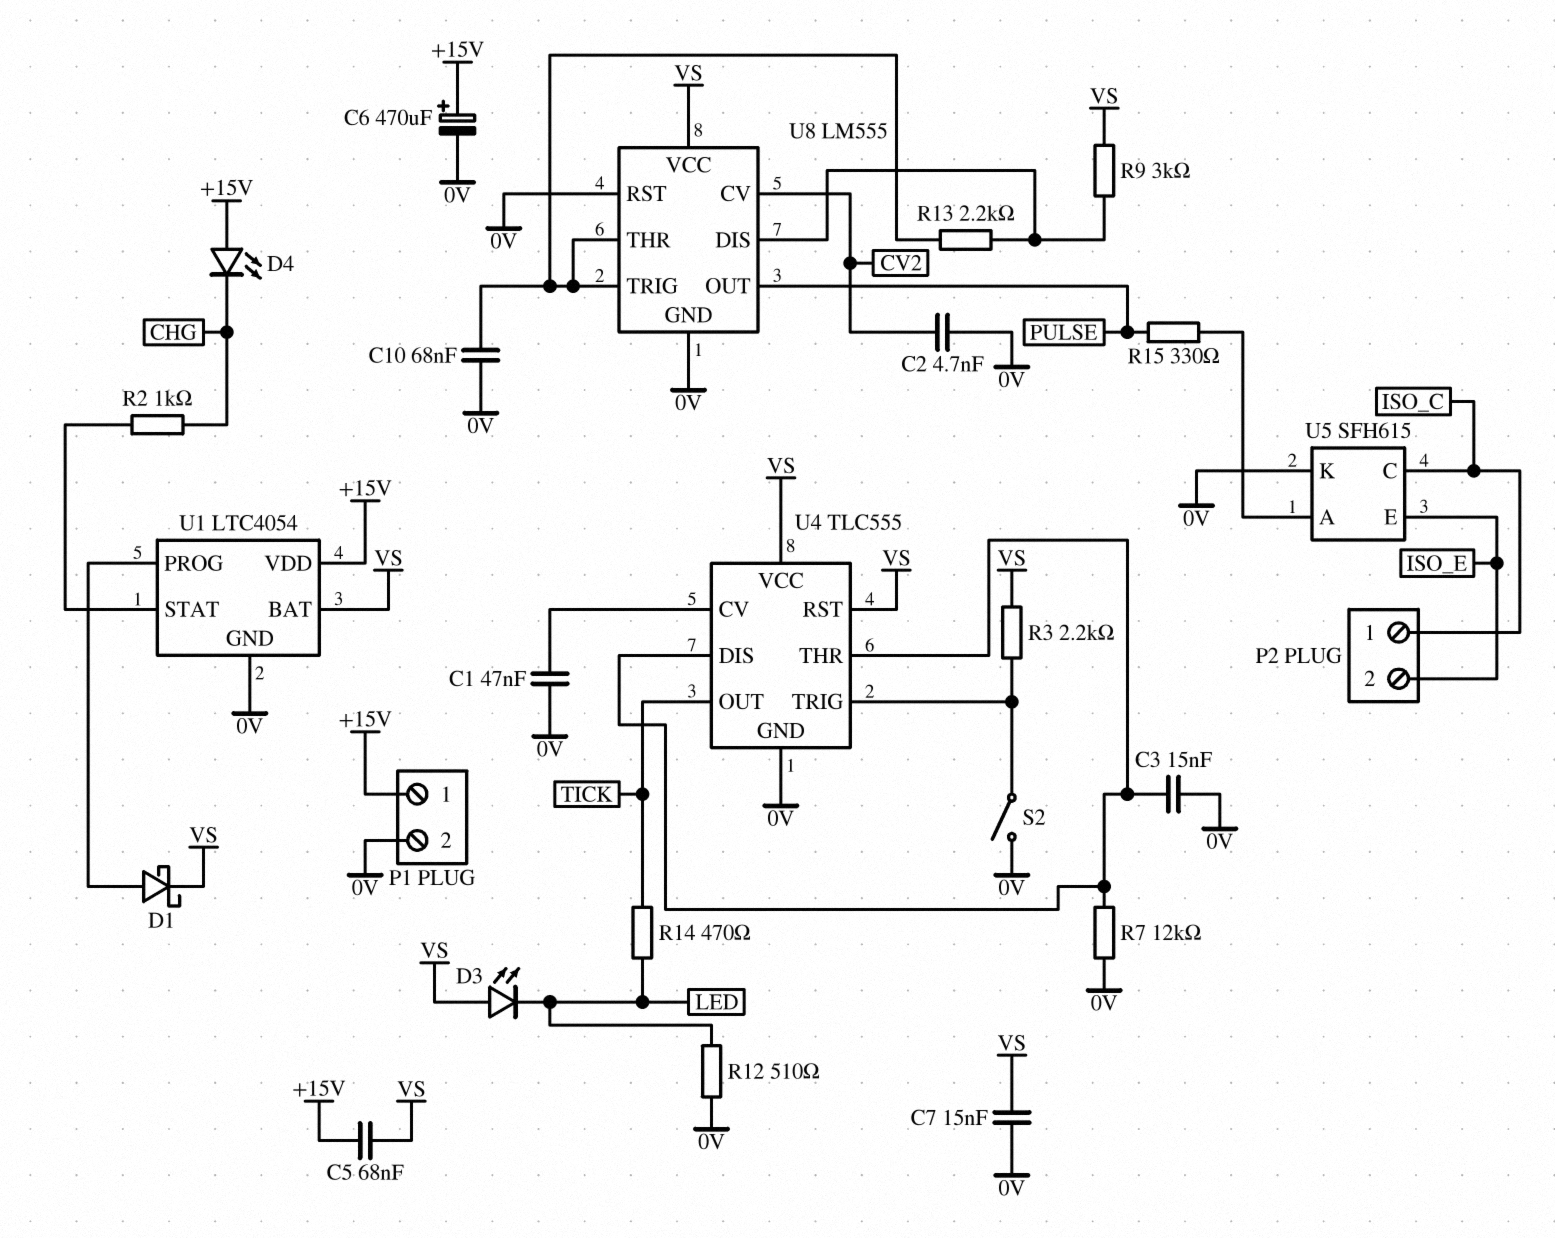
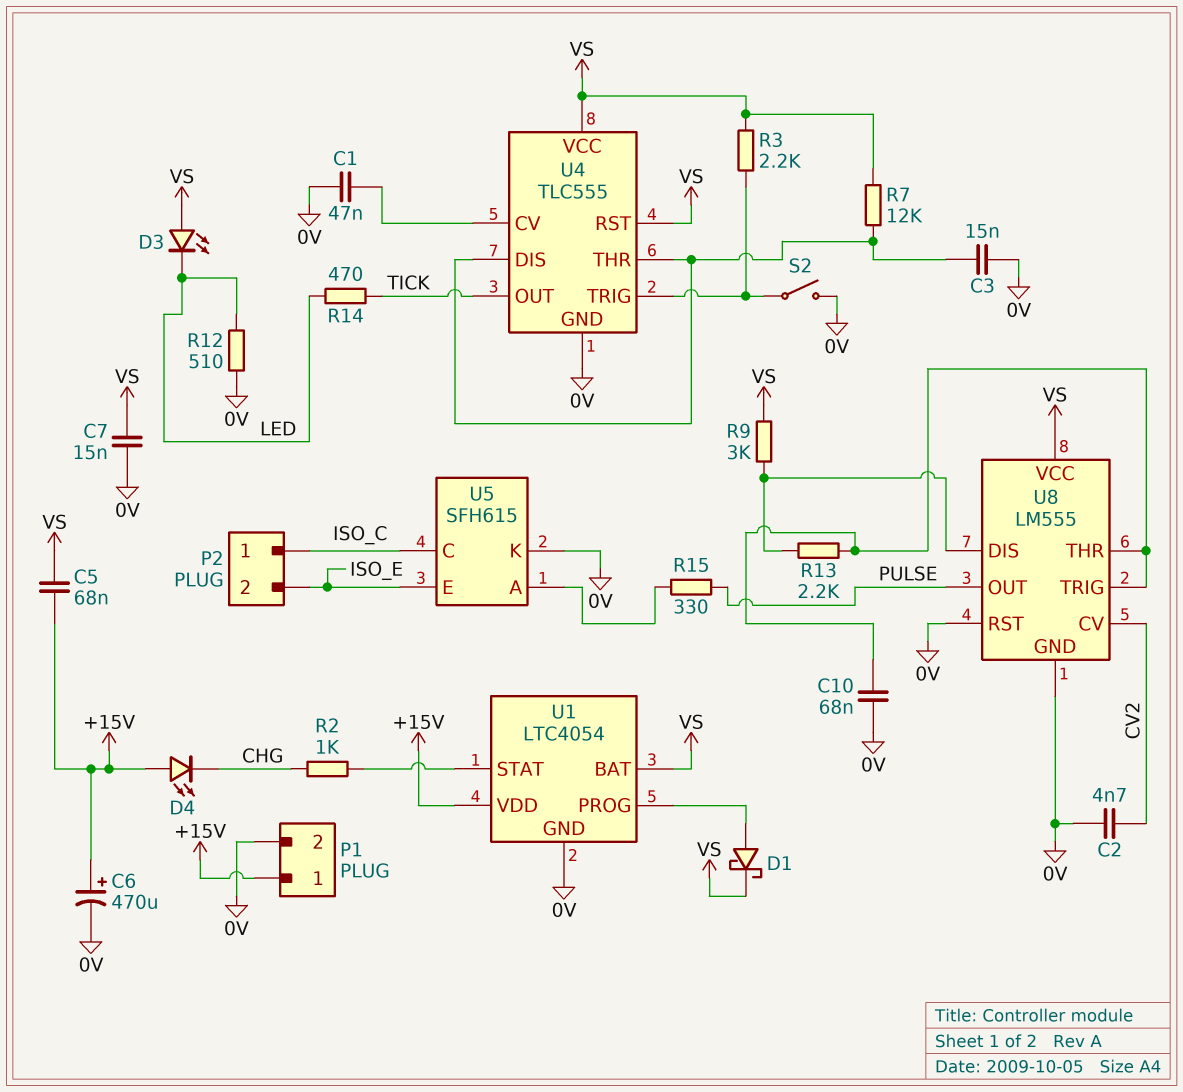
R7: 12k (0V, U4/DIS) -> 12k (U4/DIS, VS)

